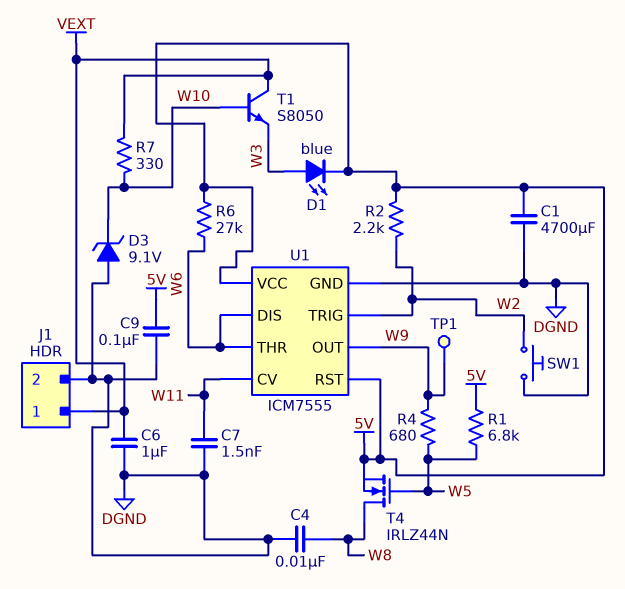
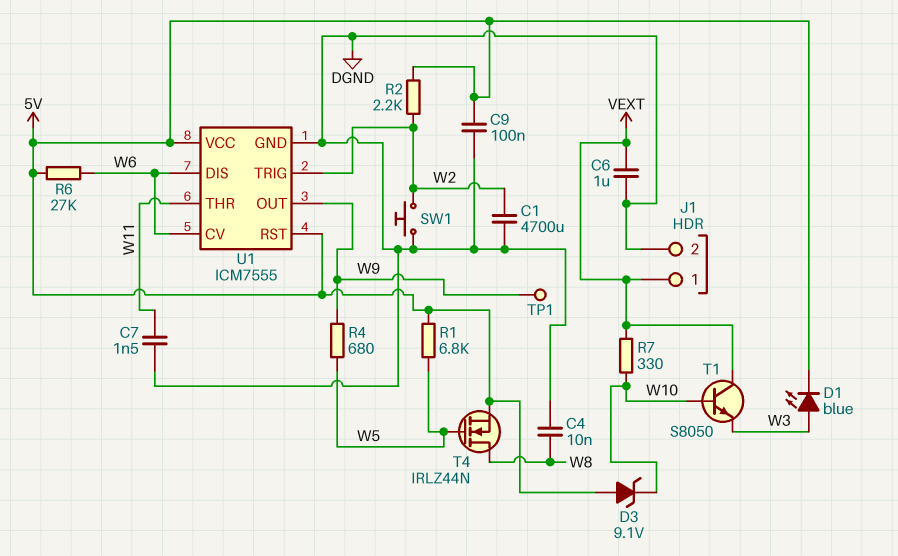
C1: 4700uF (5V, DGND) -> 4700uF (DGND, W2)
D3: zener 9.1V (A DGND, K W10) -> zener 9.1V (A 5V, K W10)
U1 pin CV: W11 -> W6
U1 pin THR: W6 -> W11

